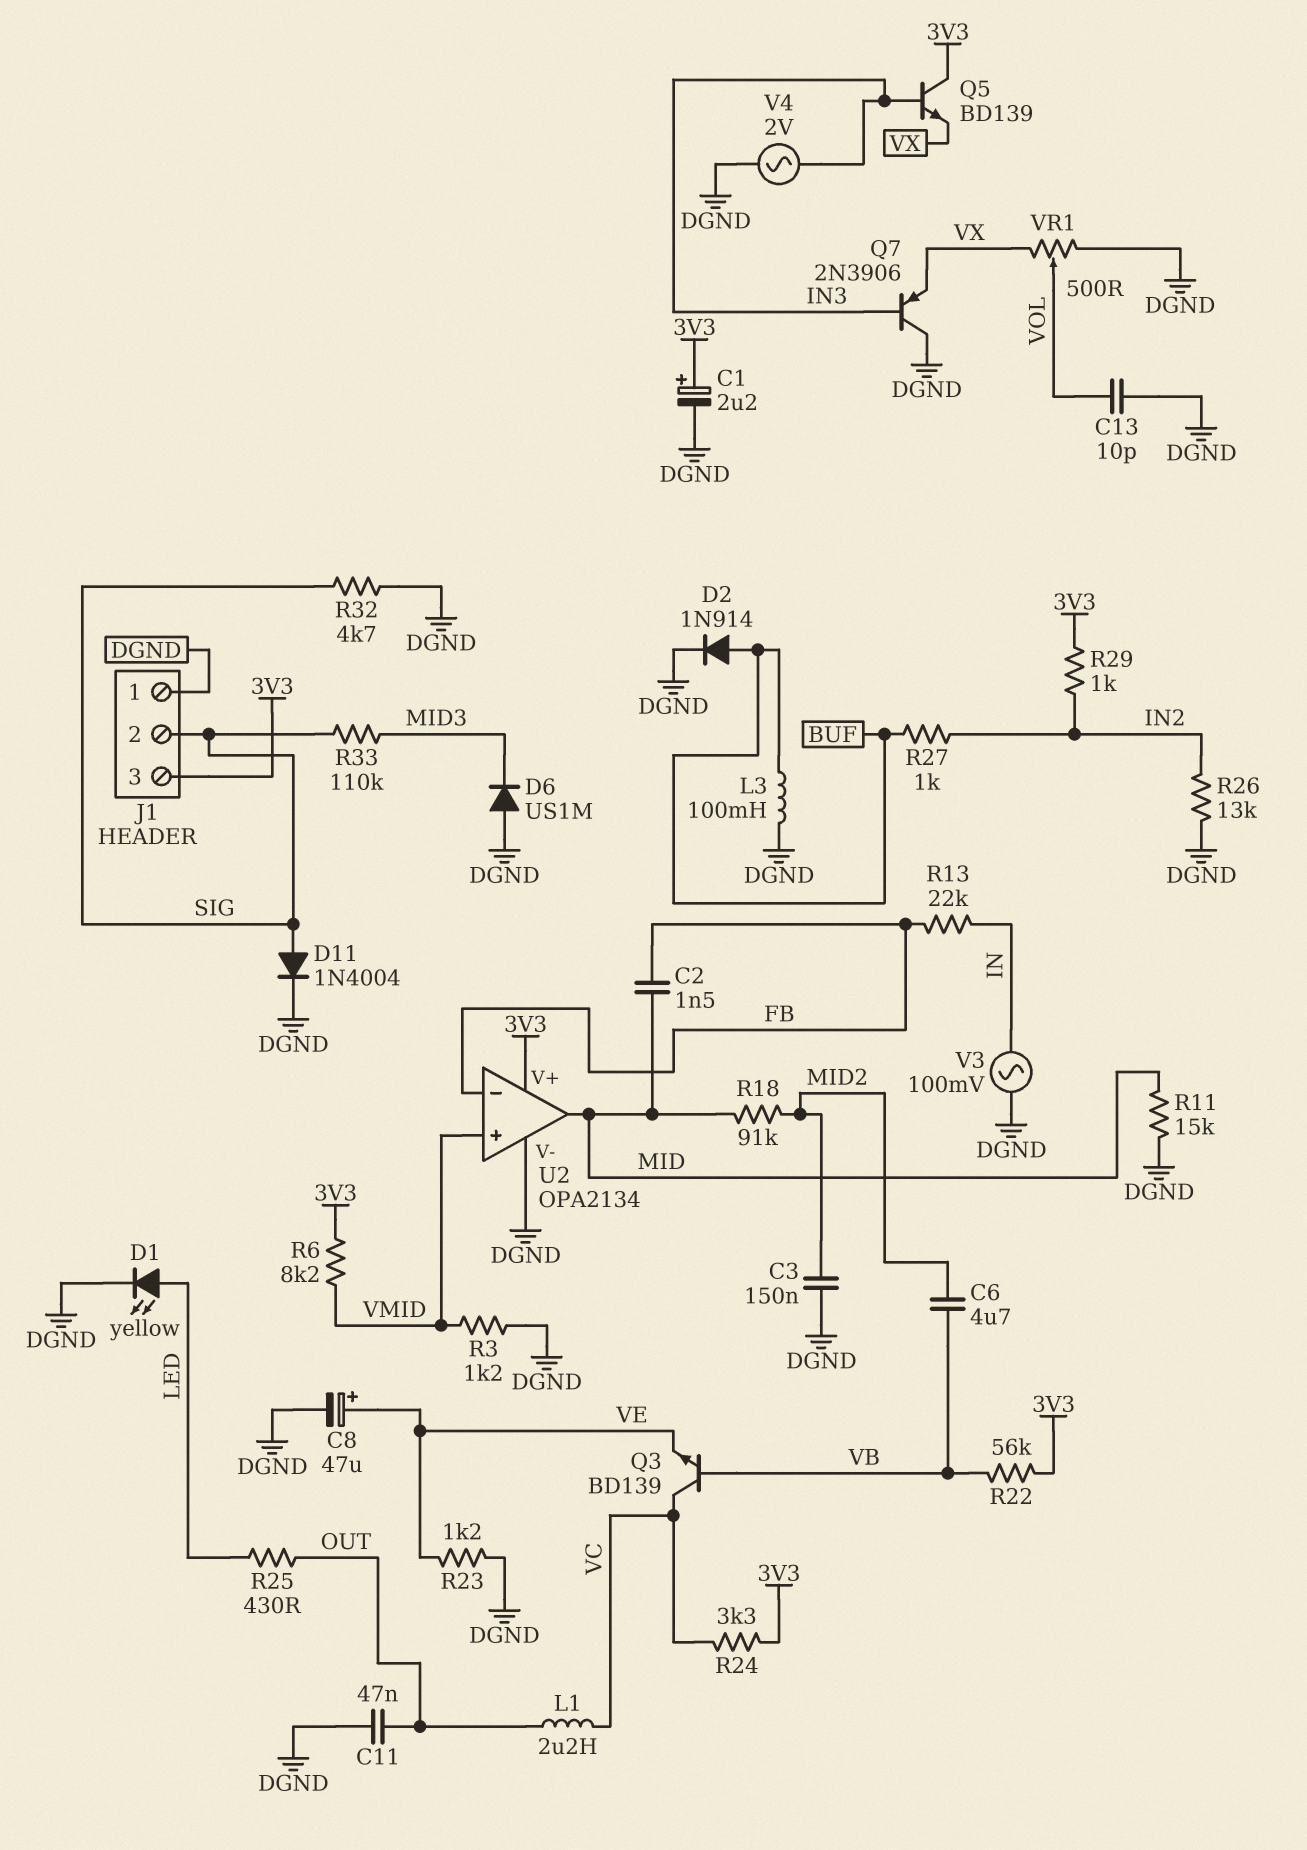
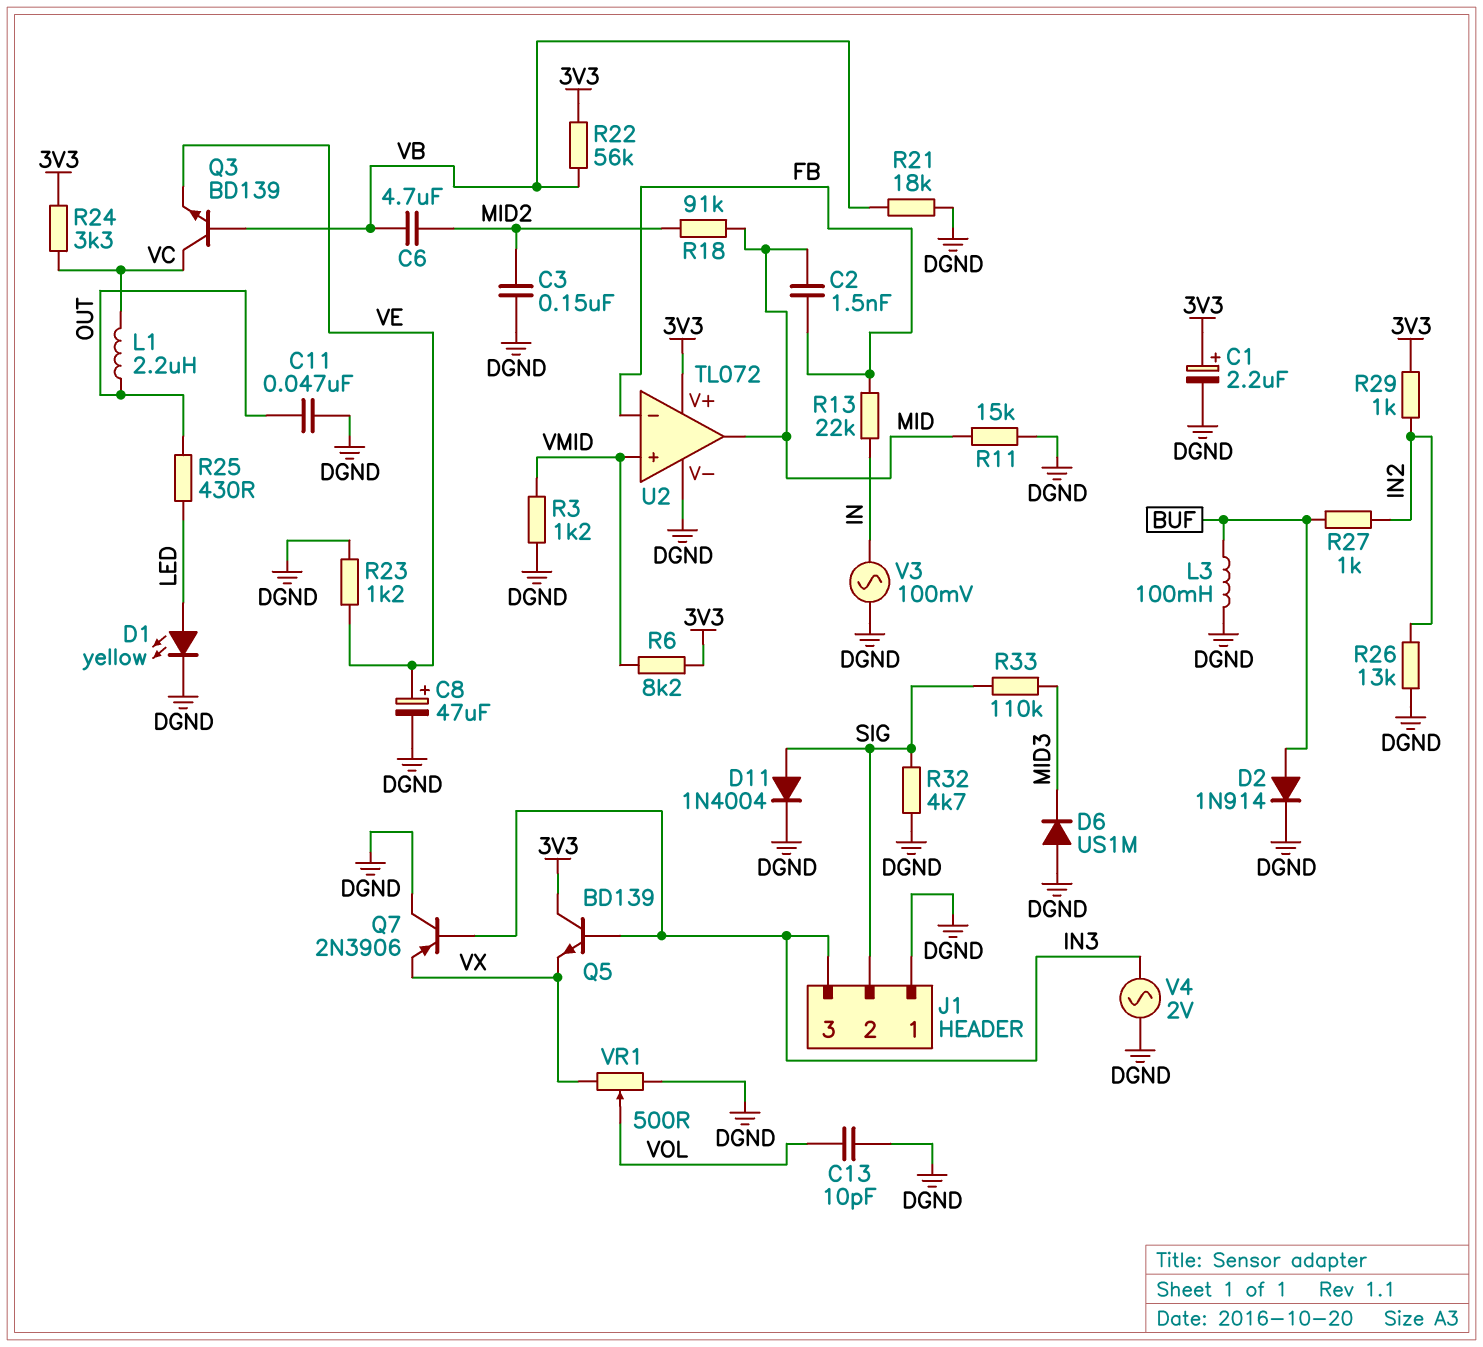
J1 pin 3: 3V3 -> IN3
R21: none -> 18k (DGND, VB)
U2: OPA2134 -> TL072

